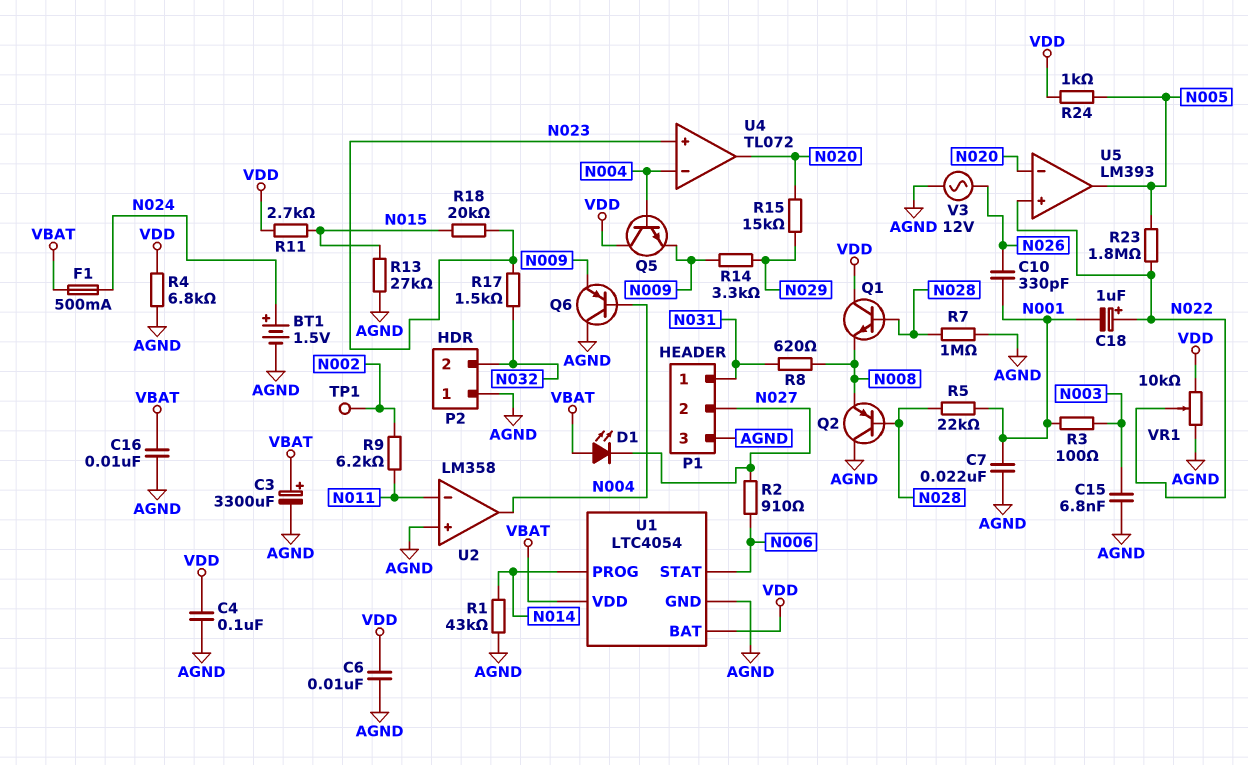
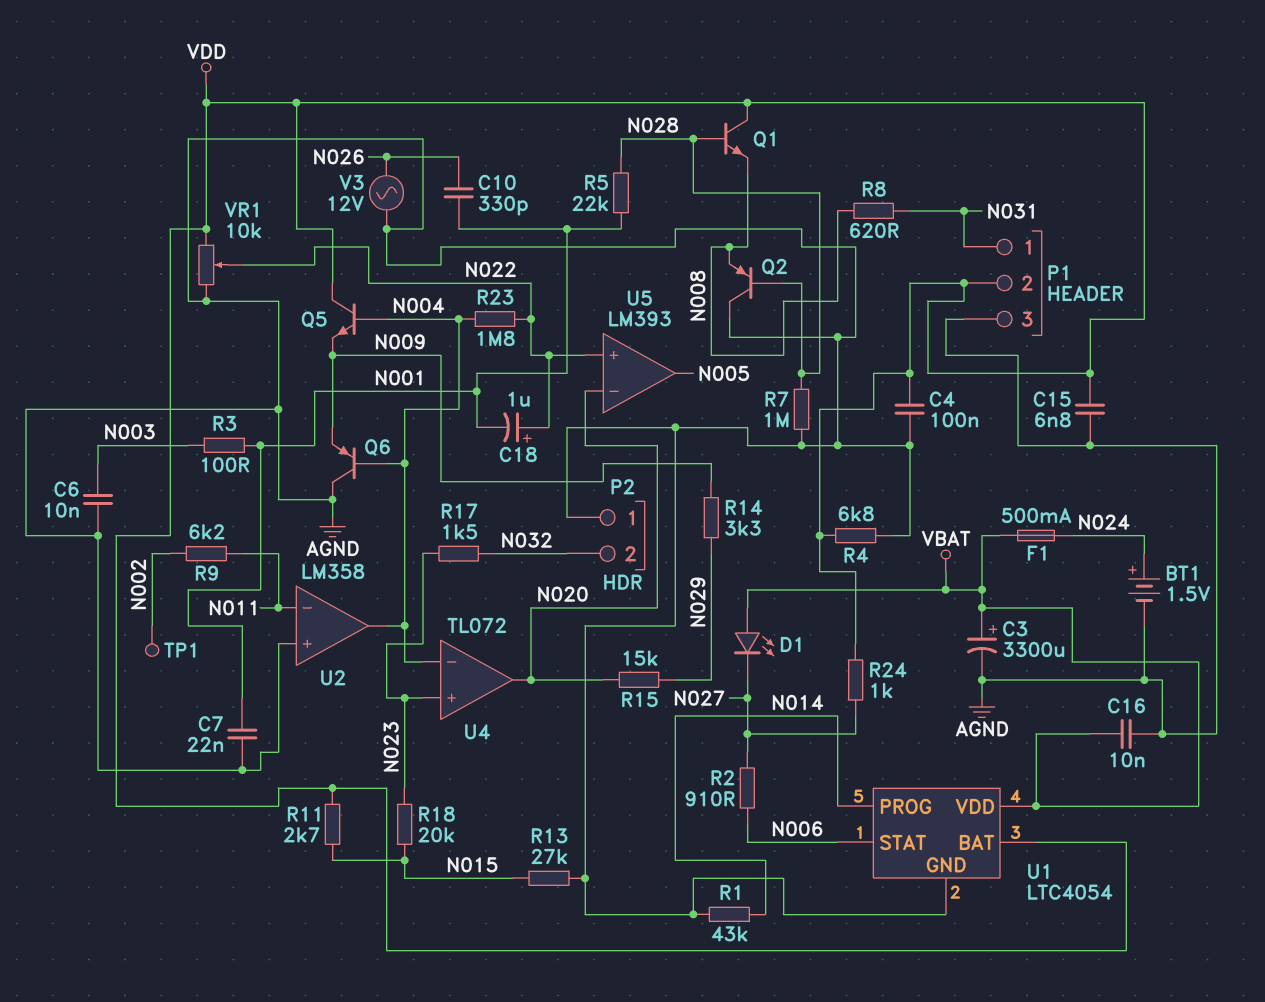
C6: 10nF (AGND, VDD) -> 10nF (AGND, N003)
C15: 6.8nF (AGND, N003) -> 6.8nF (AGND, VDD)
P1 pin 2: N027 -> VDD
R23: 1.8M (N005, N022) -> 1.8M (N004, N022)
R24: 1k (N005, VDD) -> 1k (N027, VDD)

